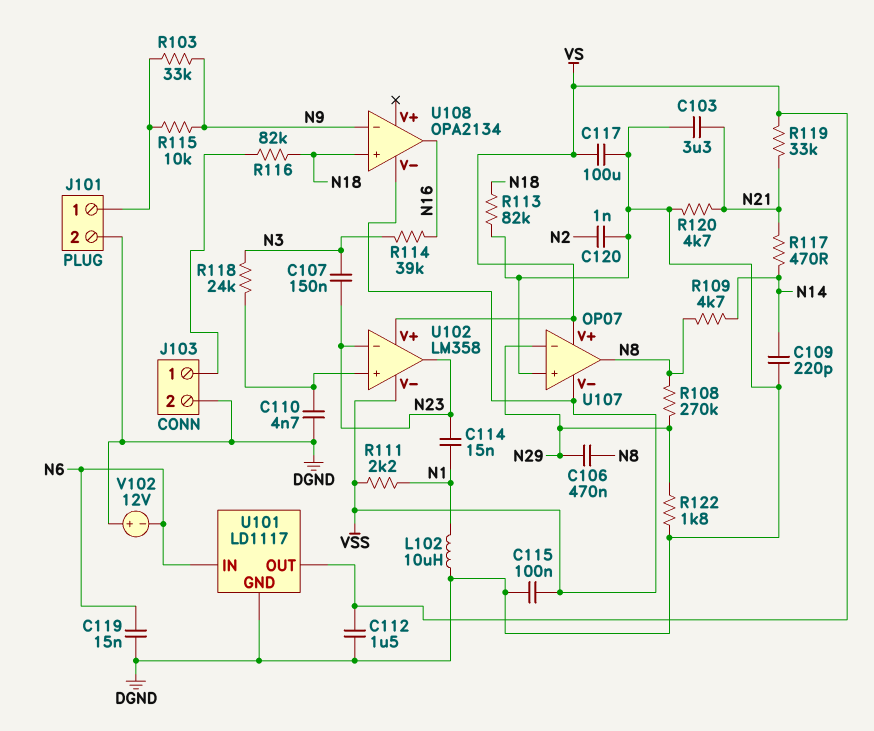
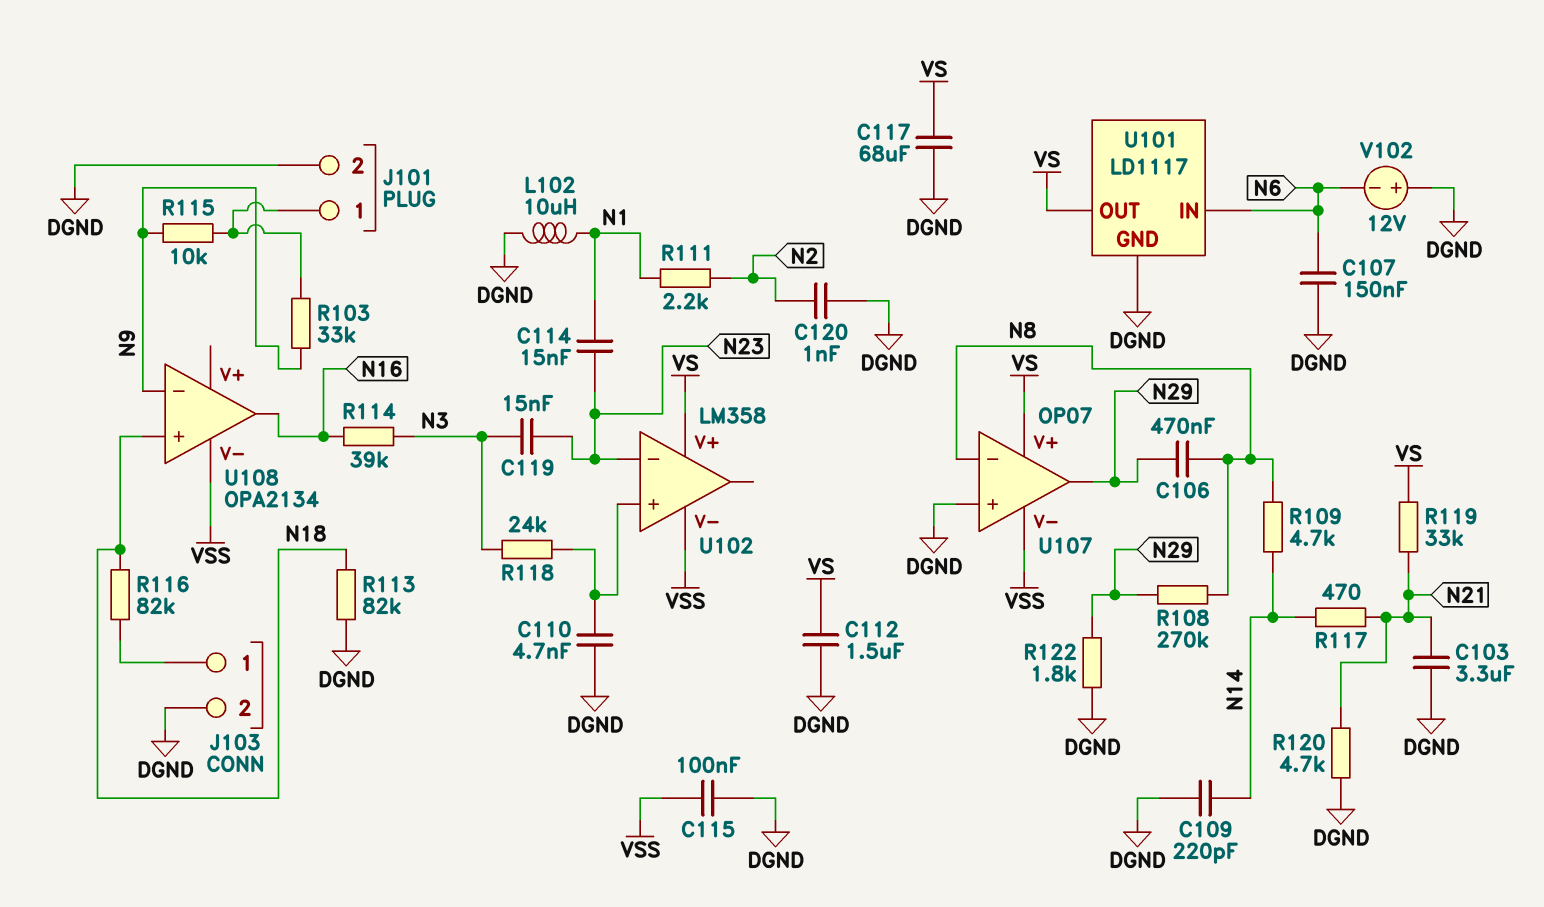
C107: 150nF (N3, N23) -> 150nF (DGND, N6)
C117: 100uF (DGND, VS) -> 68uF (DGND, VS)
C119: 15nF (DGND, N6) -> 15nF (N3, N23)
R111: 2.2k (N1, VSS) -> 2.2k (N1, N2)
U102 pin out: N23 -> none
U107 pin in-: N29 -> N8
U107 pin out: N8 -> N29

